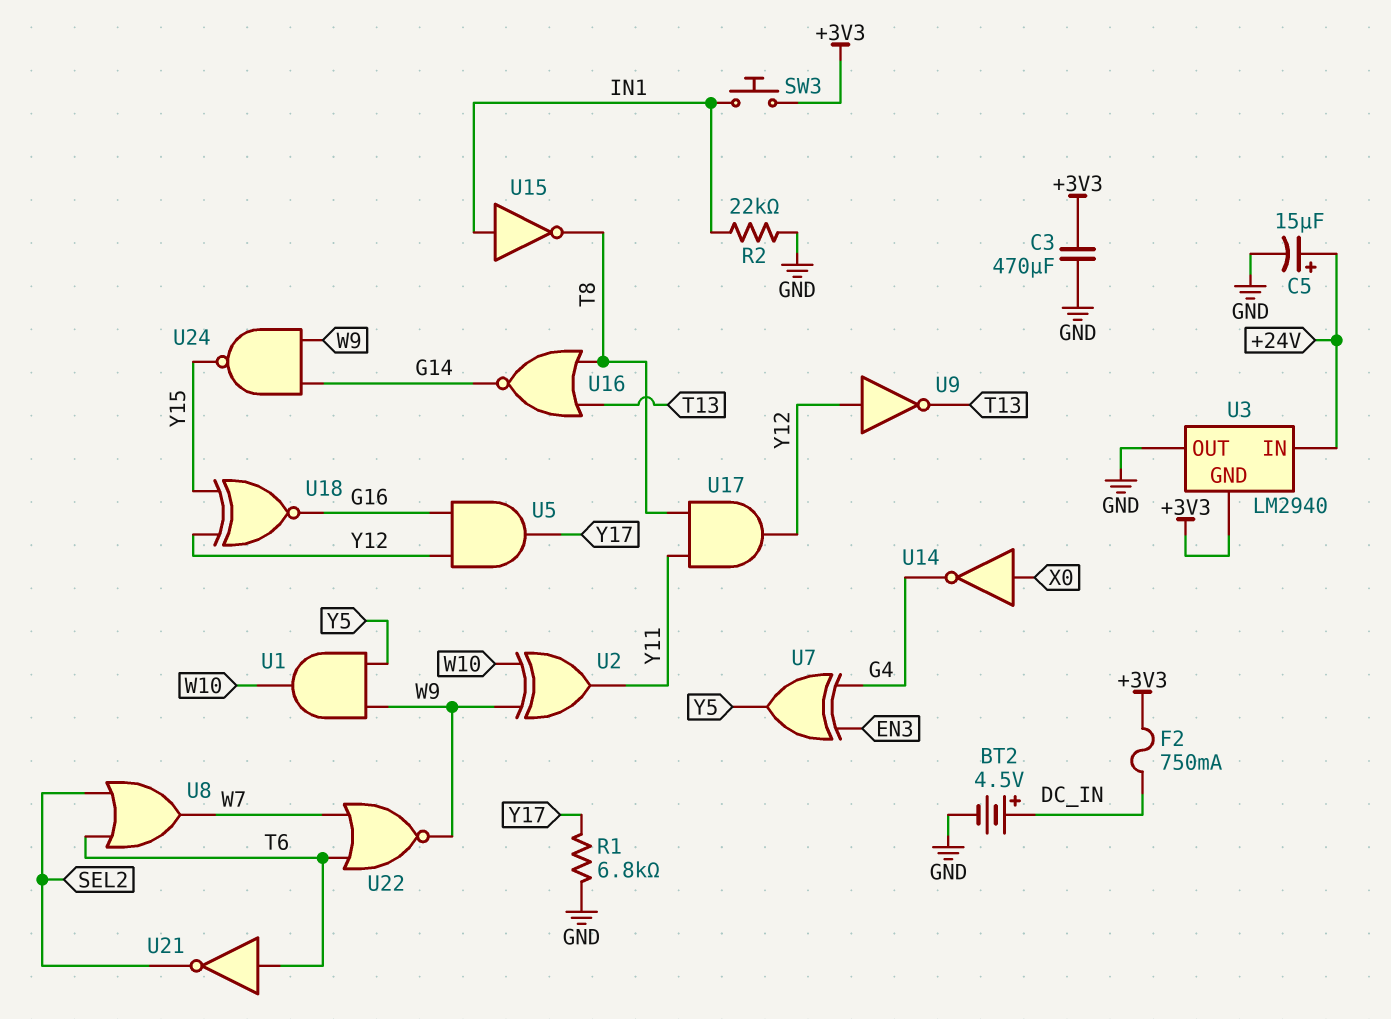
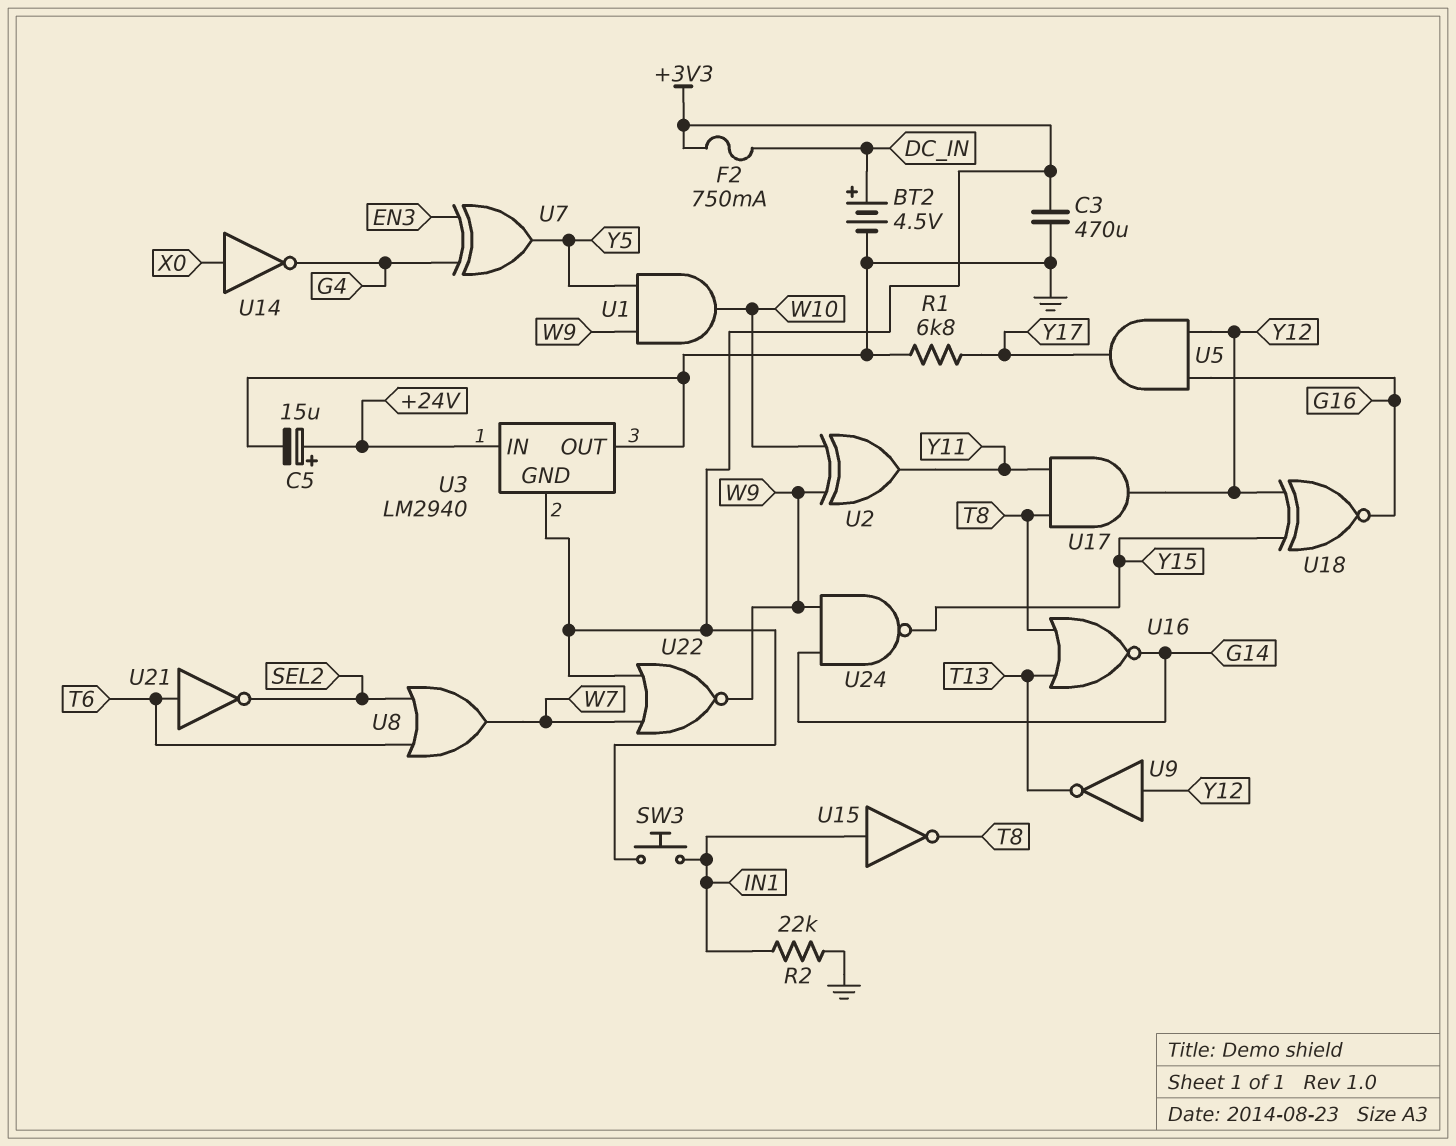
U22: NOR (in T6, in W7, out W9) -> NOR (in +3V3, in W7, out W9)

